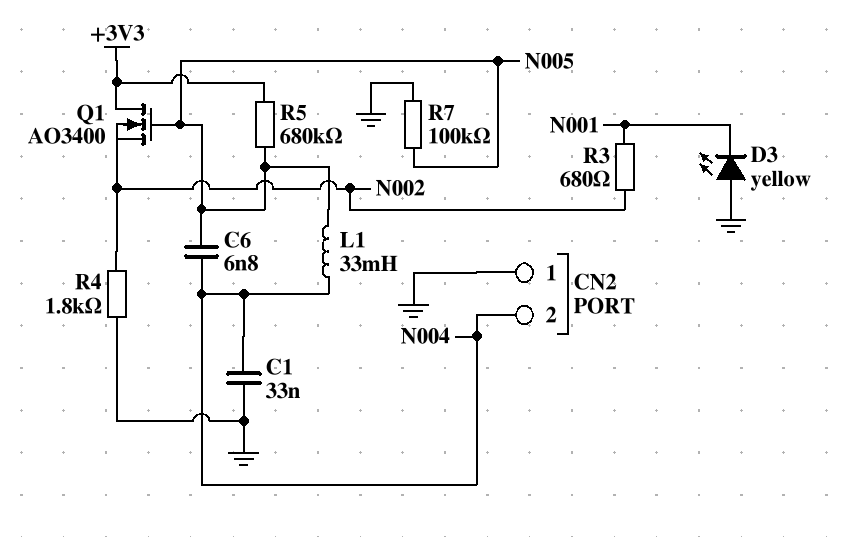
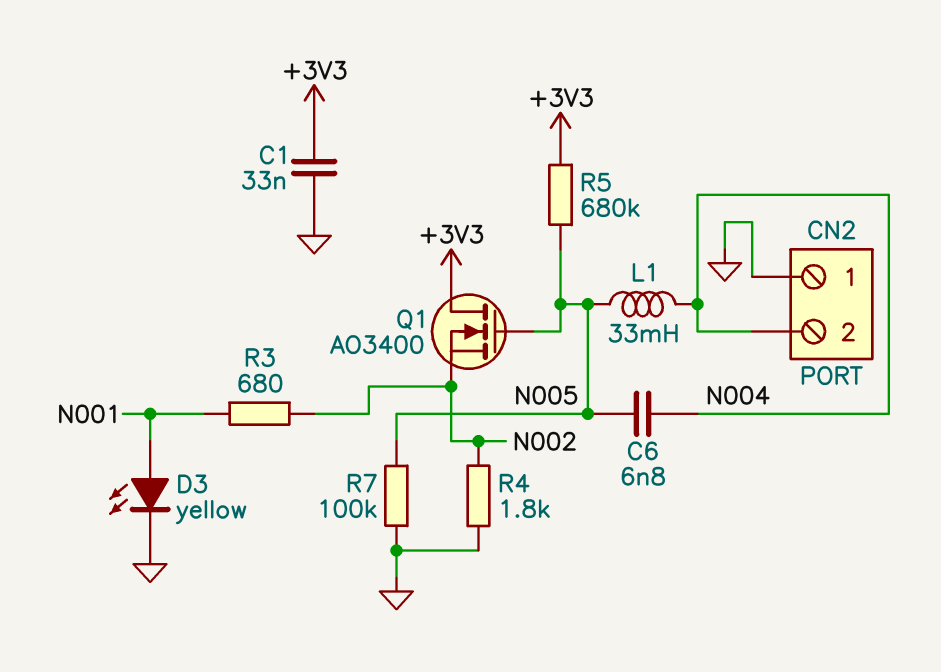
C1: 33nF (GND, N004) -> 33nF (+3V3, GND)
D3: LED yellow (A GND, K N001) -> LED yellow (A N001, K GND)

